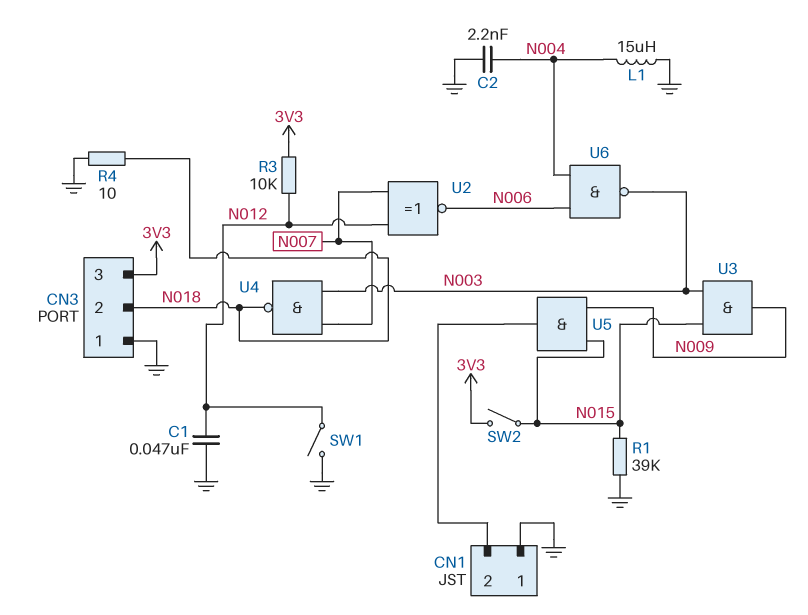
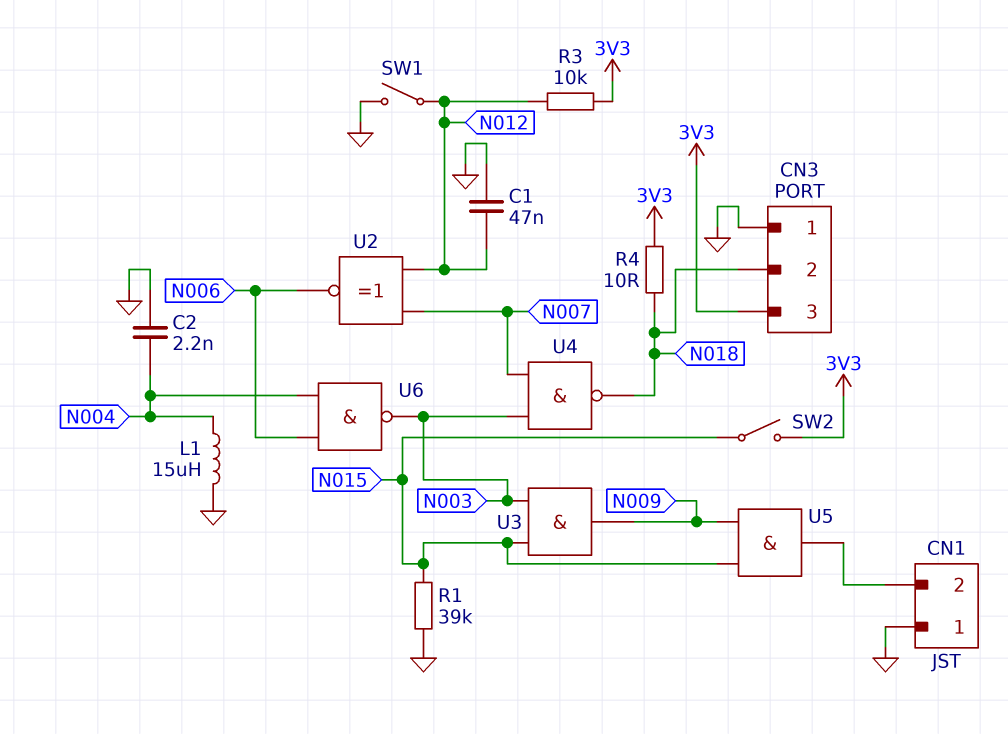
R4: 10 (GND, N018) -> 10 (3V3, N018)

